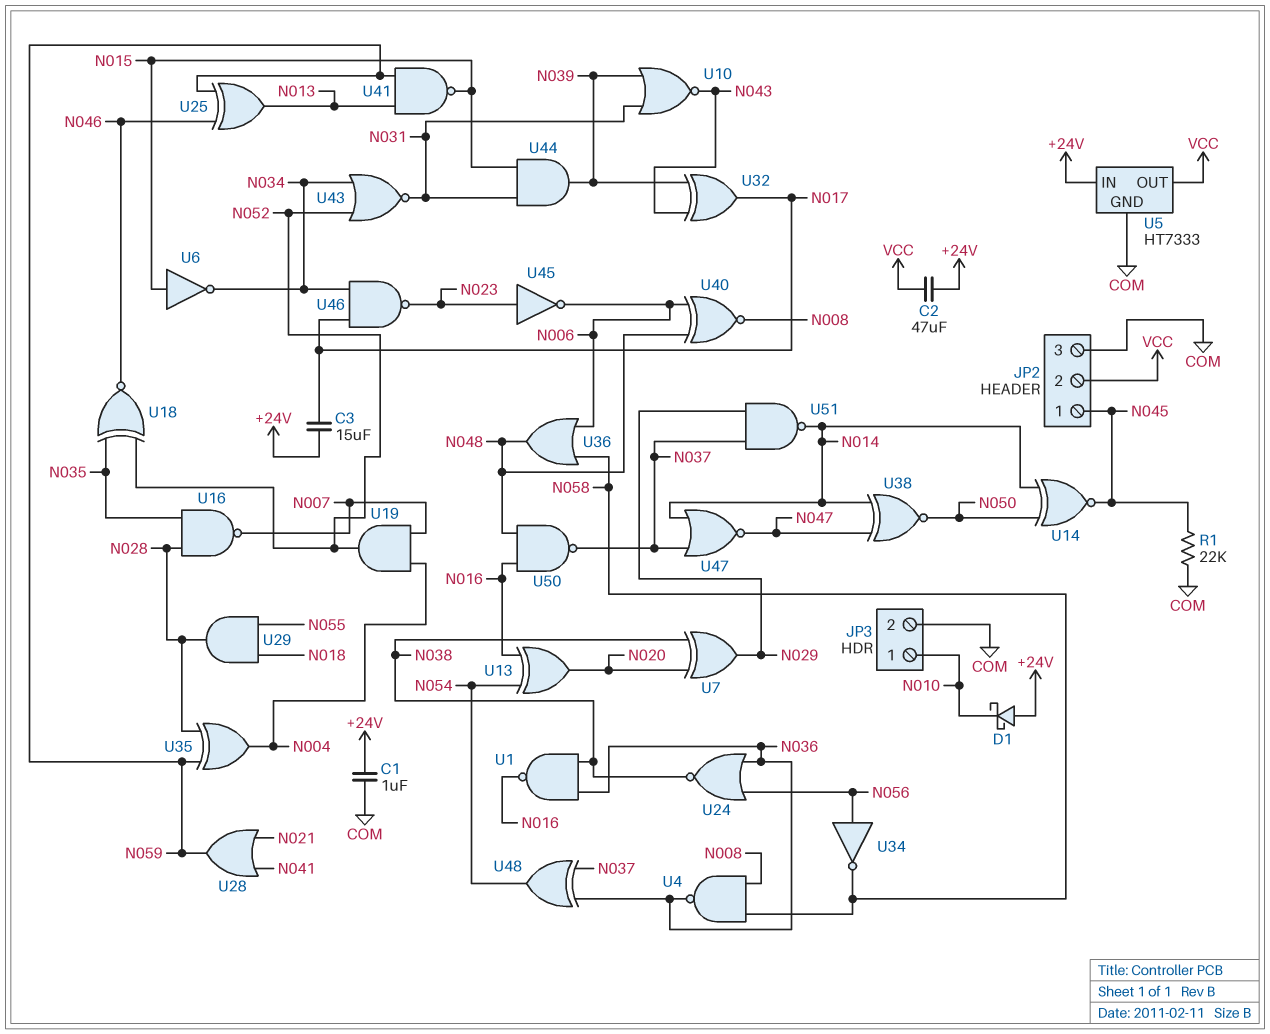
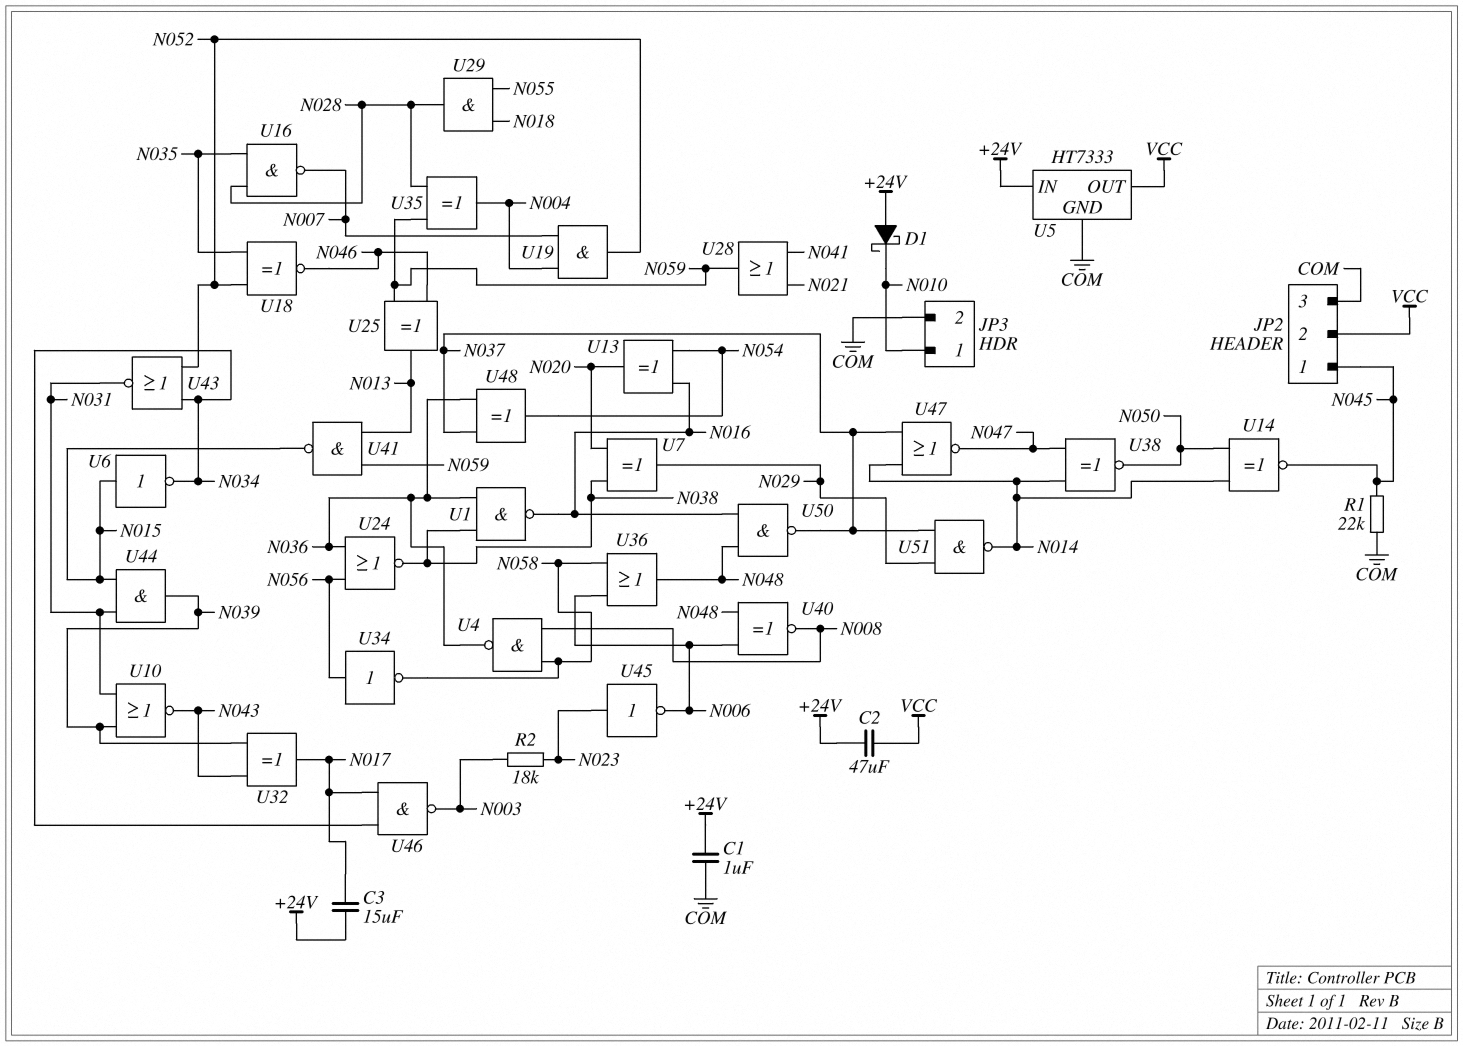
R2: none -> 18k (N003, N023)
U46: NAND (in N017, in N034, out N023) -> NAND (in N017, in N034, out N003)

